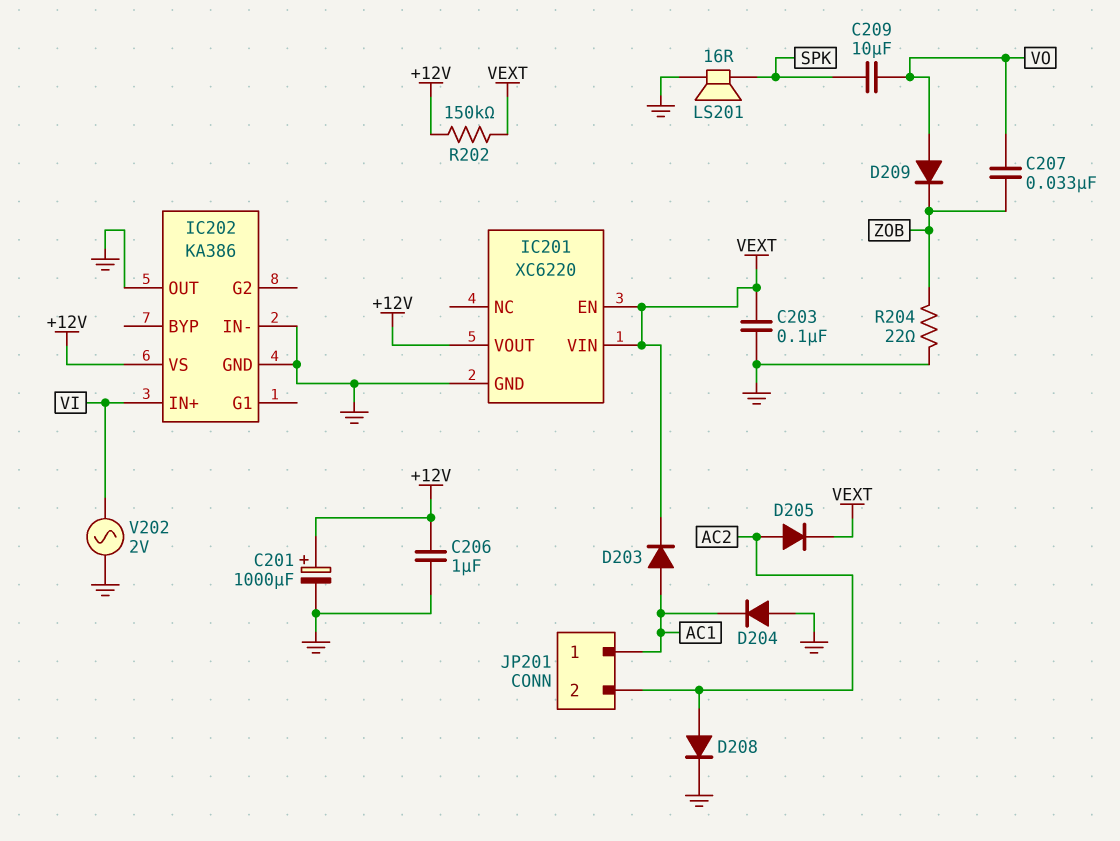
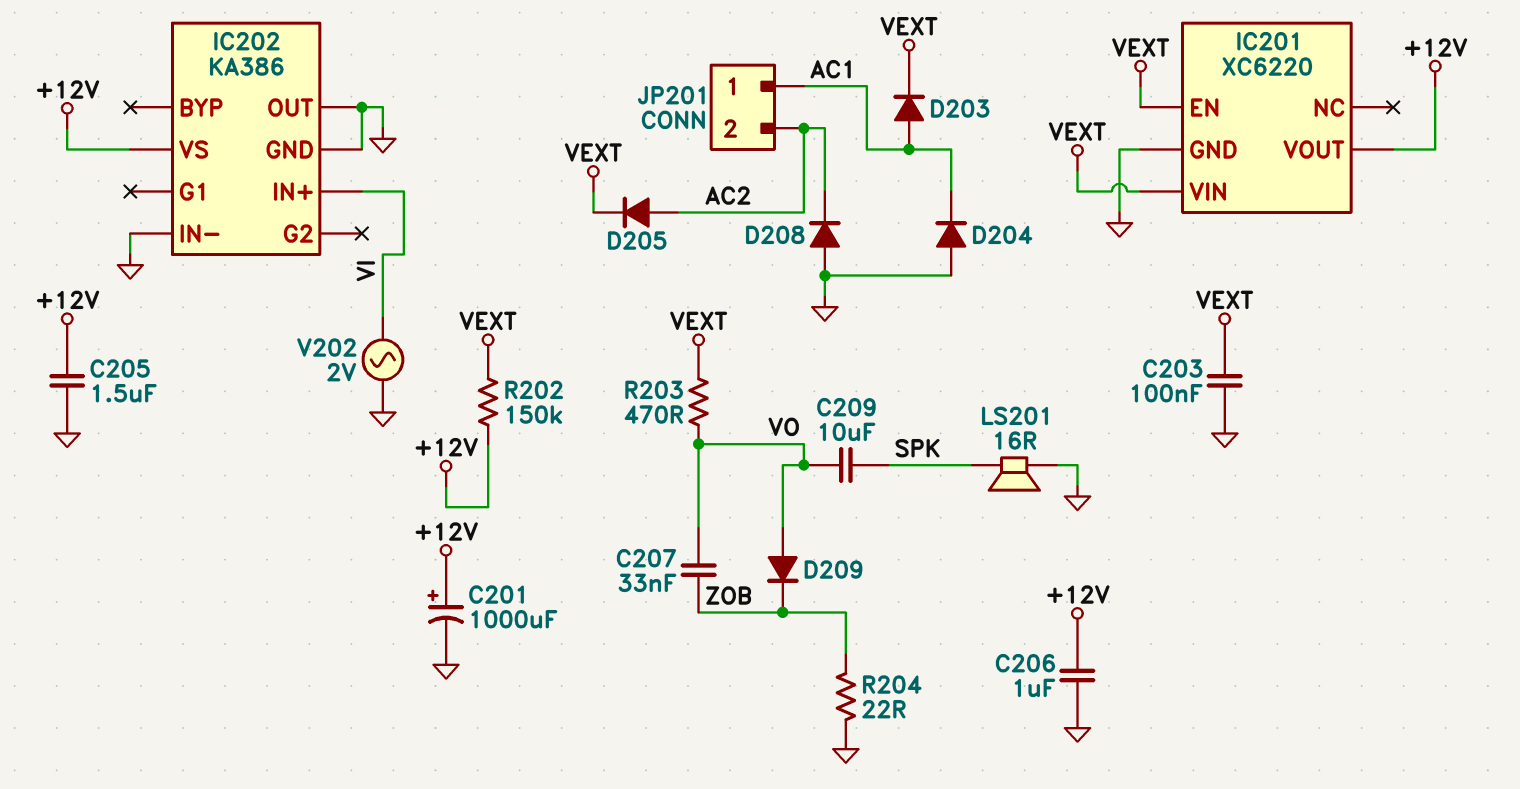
C205: none -> 1.5uF (+12V, GND)
D208: diode (A AC2, K GND) -> diode (A GND, K AC2)
R203: none -> 470 (VEXT, VO)

